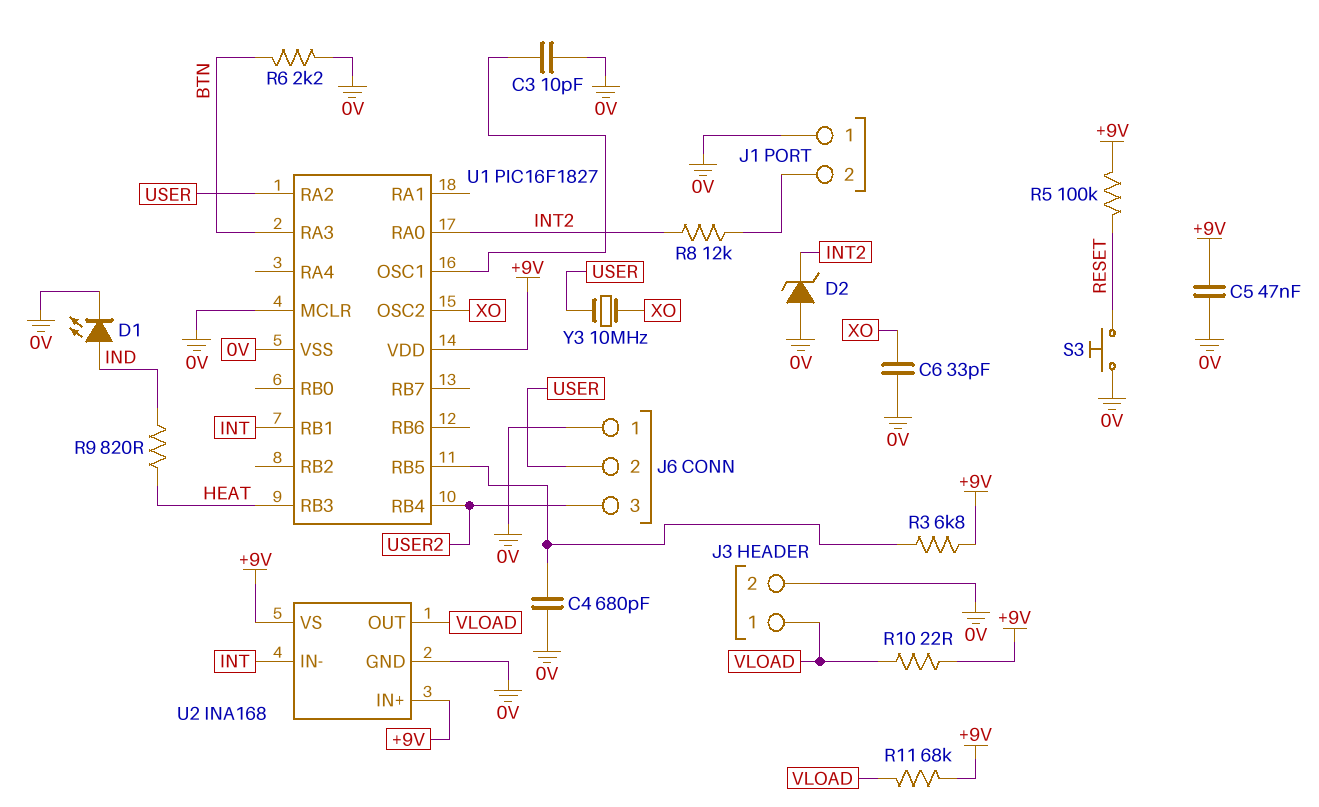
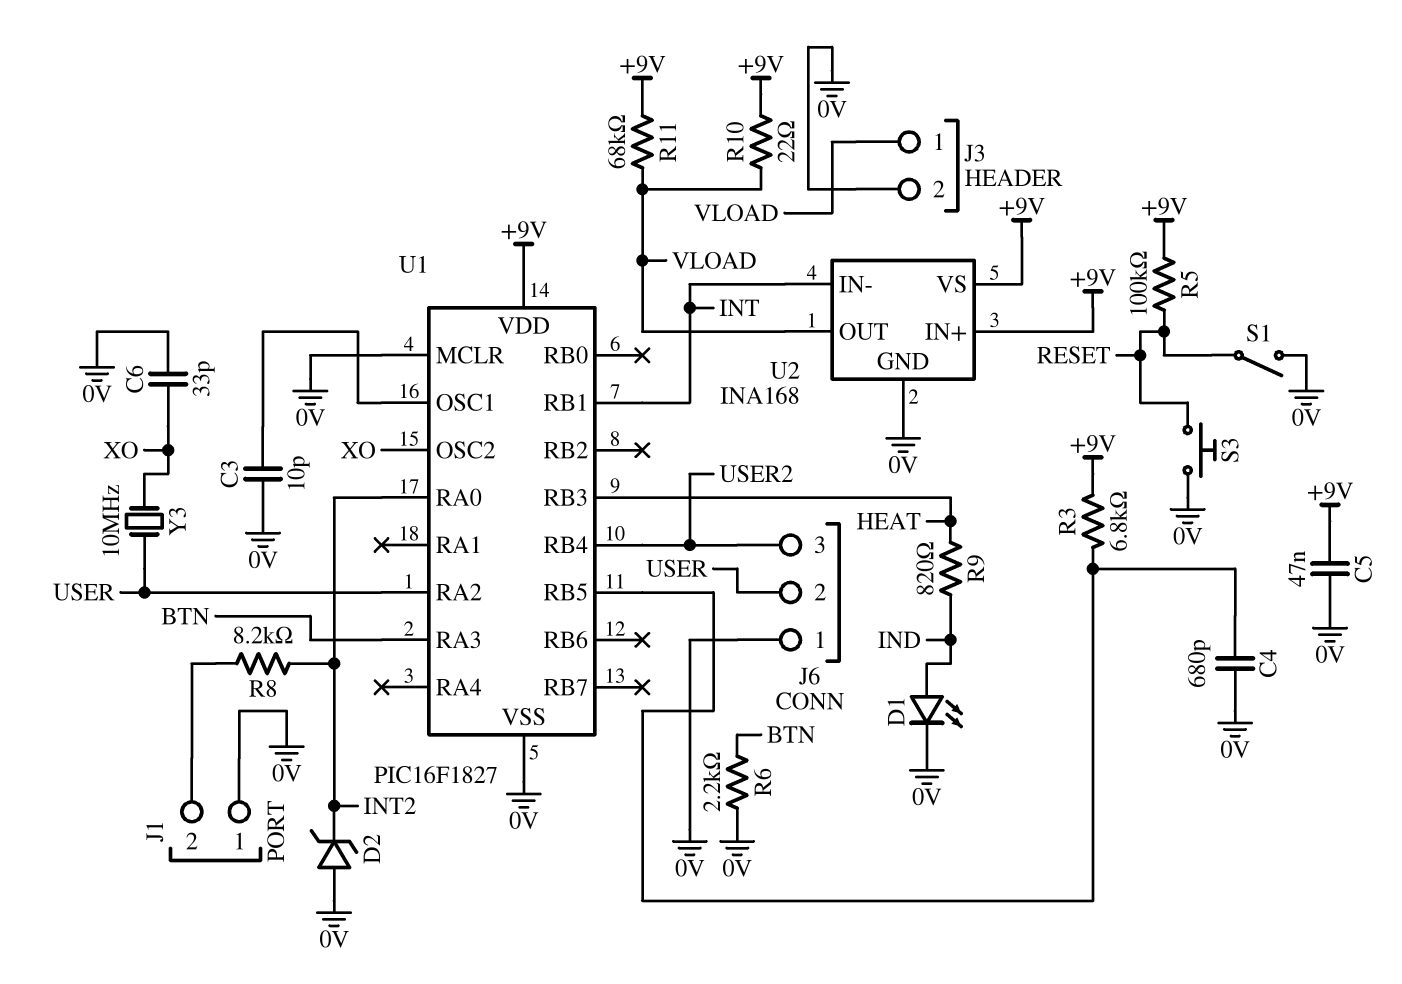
R8: 12k (INT2, J1/2) -> 8.2k (INT2, J1/2)
S1: none -> switch (0V, RESET)

